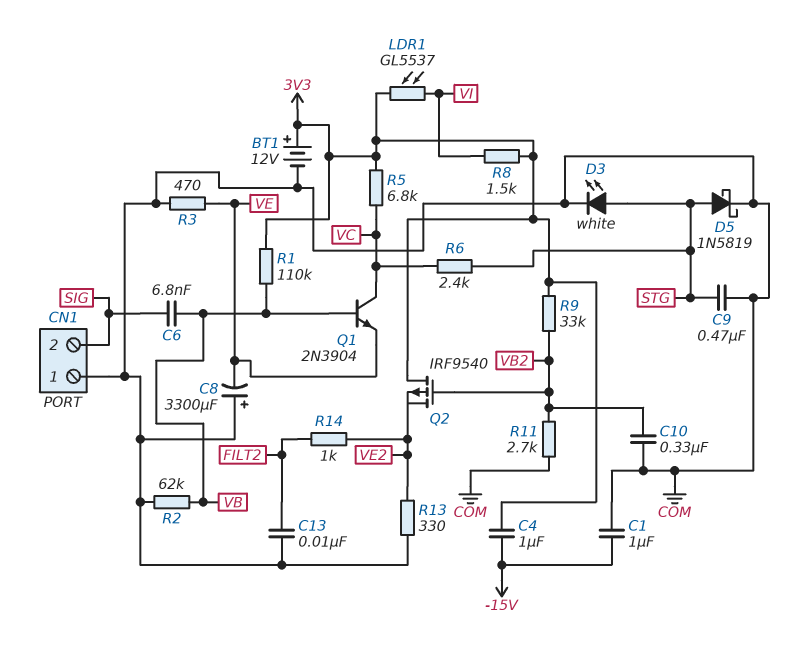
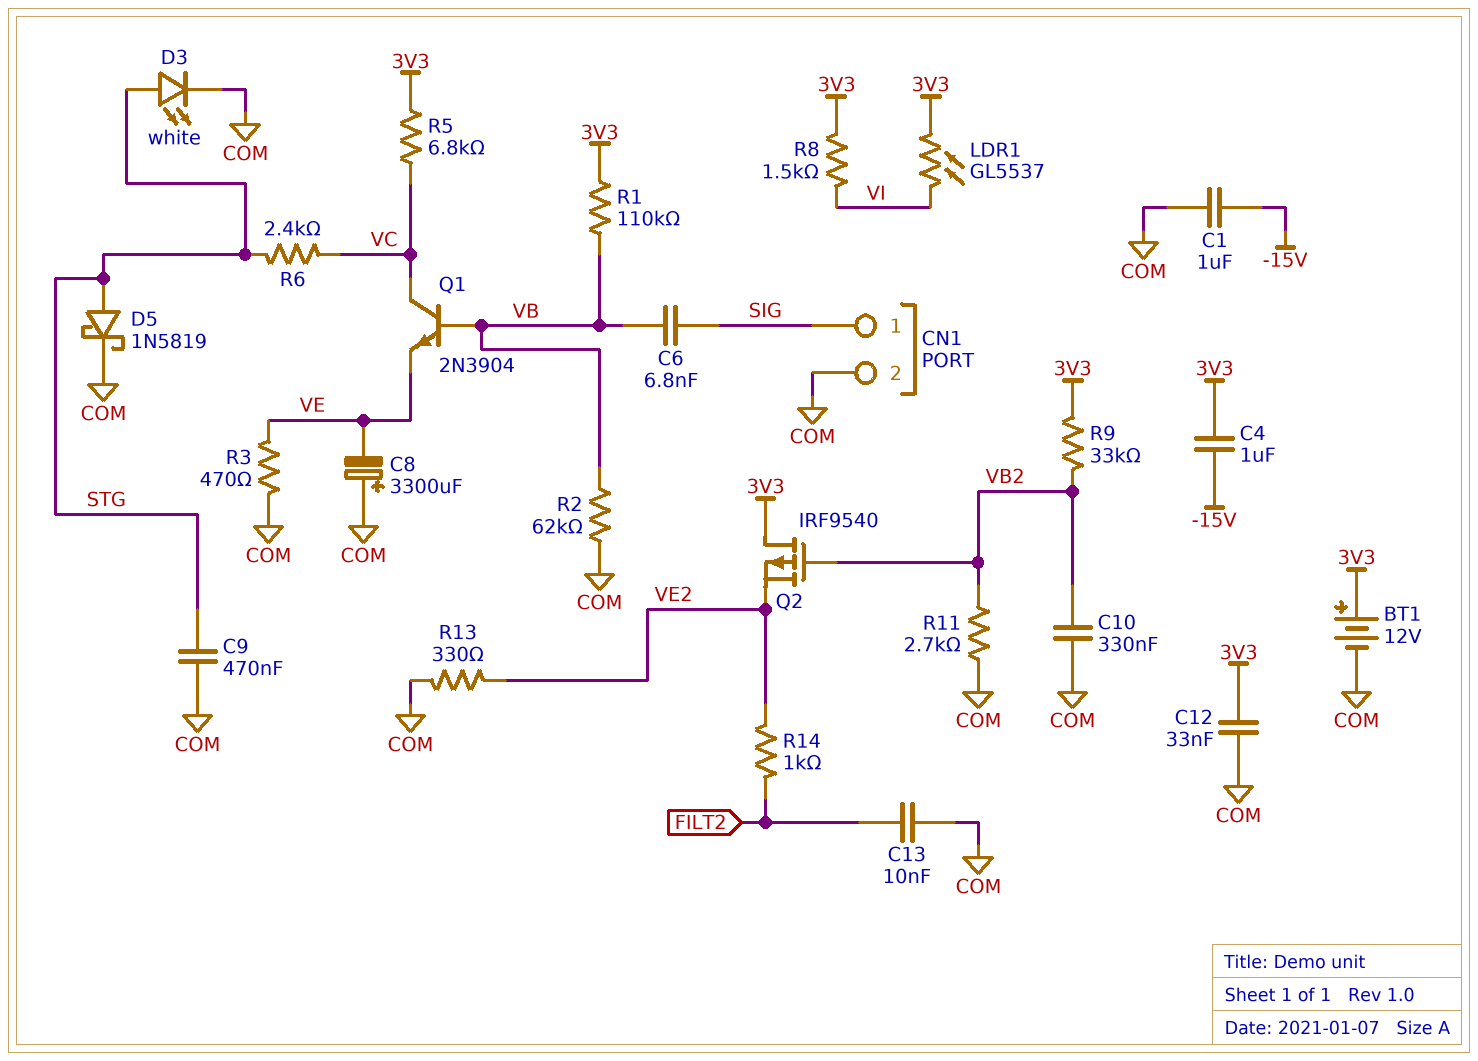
C12: none -> 33nF (3V3, COM)
CN1 pin 1: COM -> SIG
CN1 pin 2: SIG -> COM

